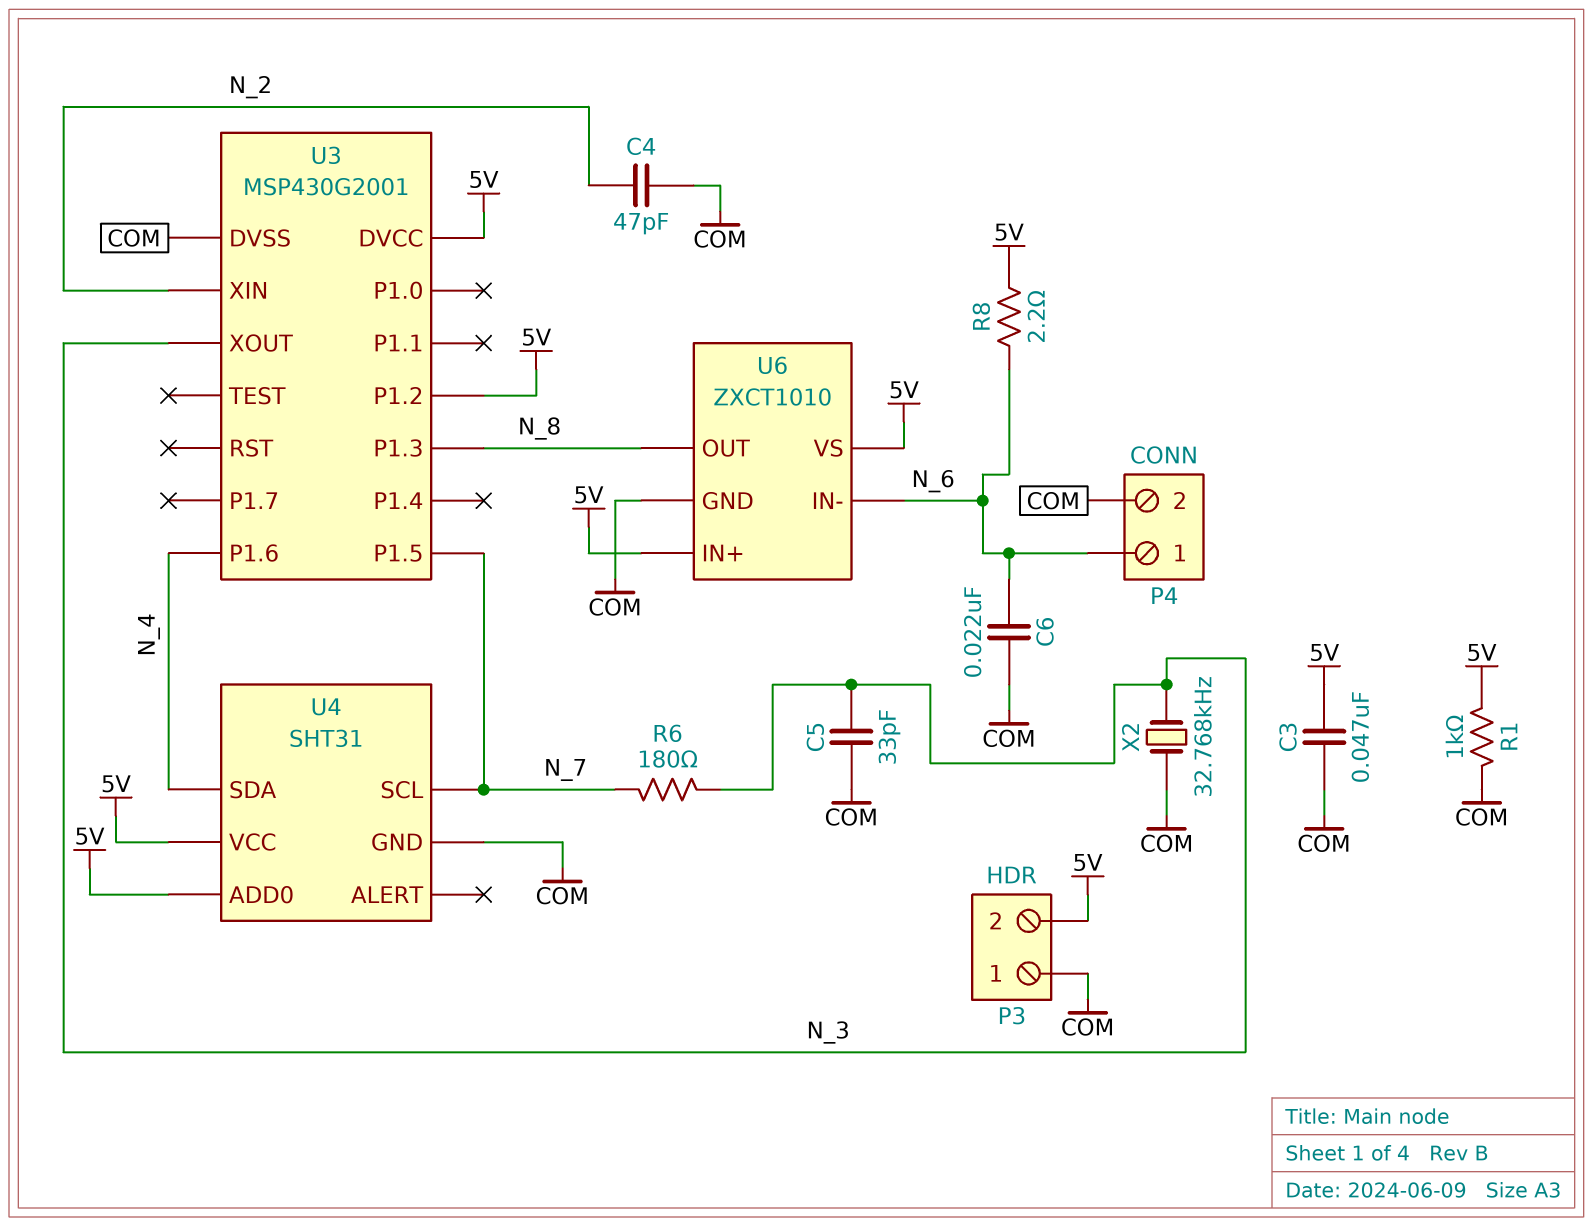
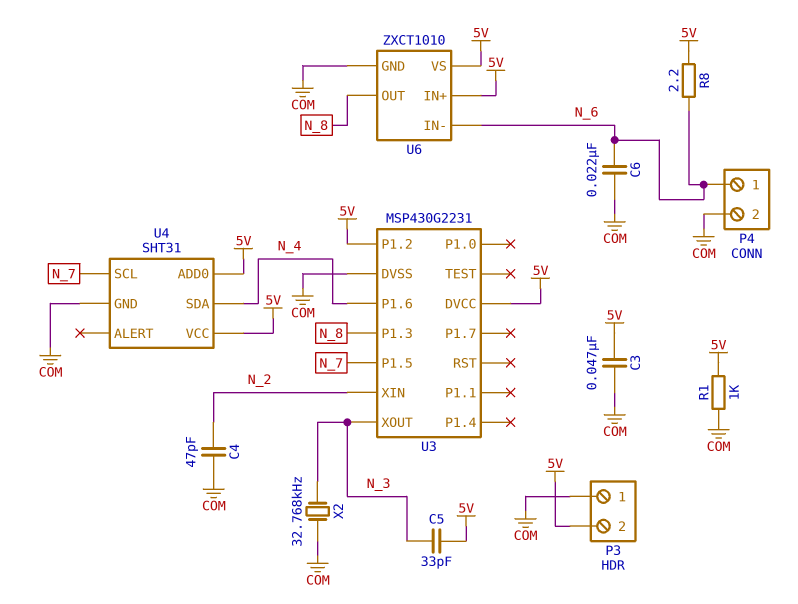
C5: 33pF (COM, N_3) -> 33pF (5V, N_3)
R6: 180 (N_3, N_7) -> none
U3: MSP430G2001 -> MSP430G2231

